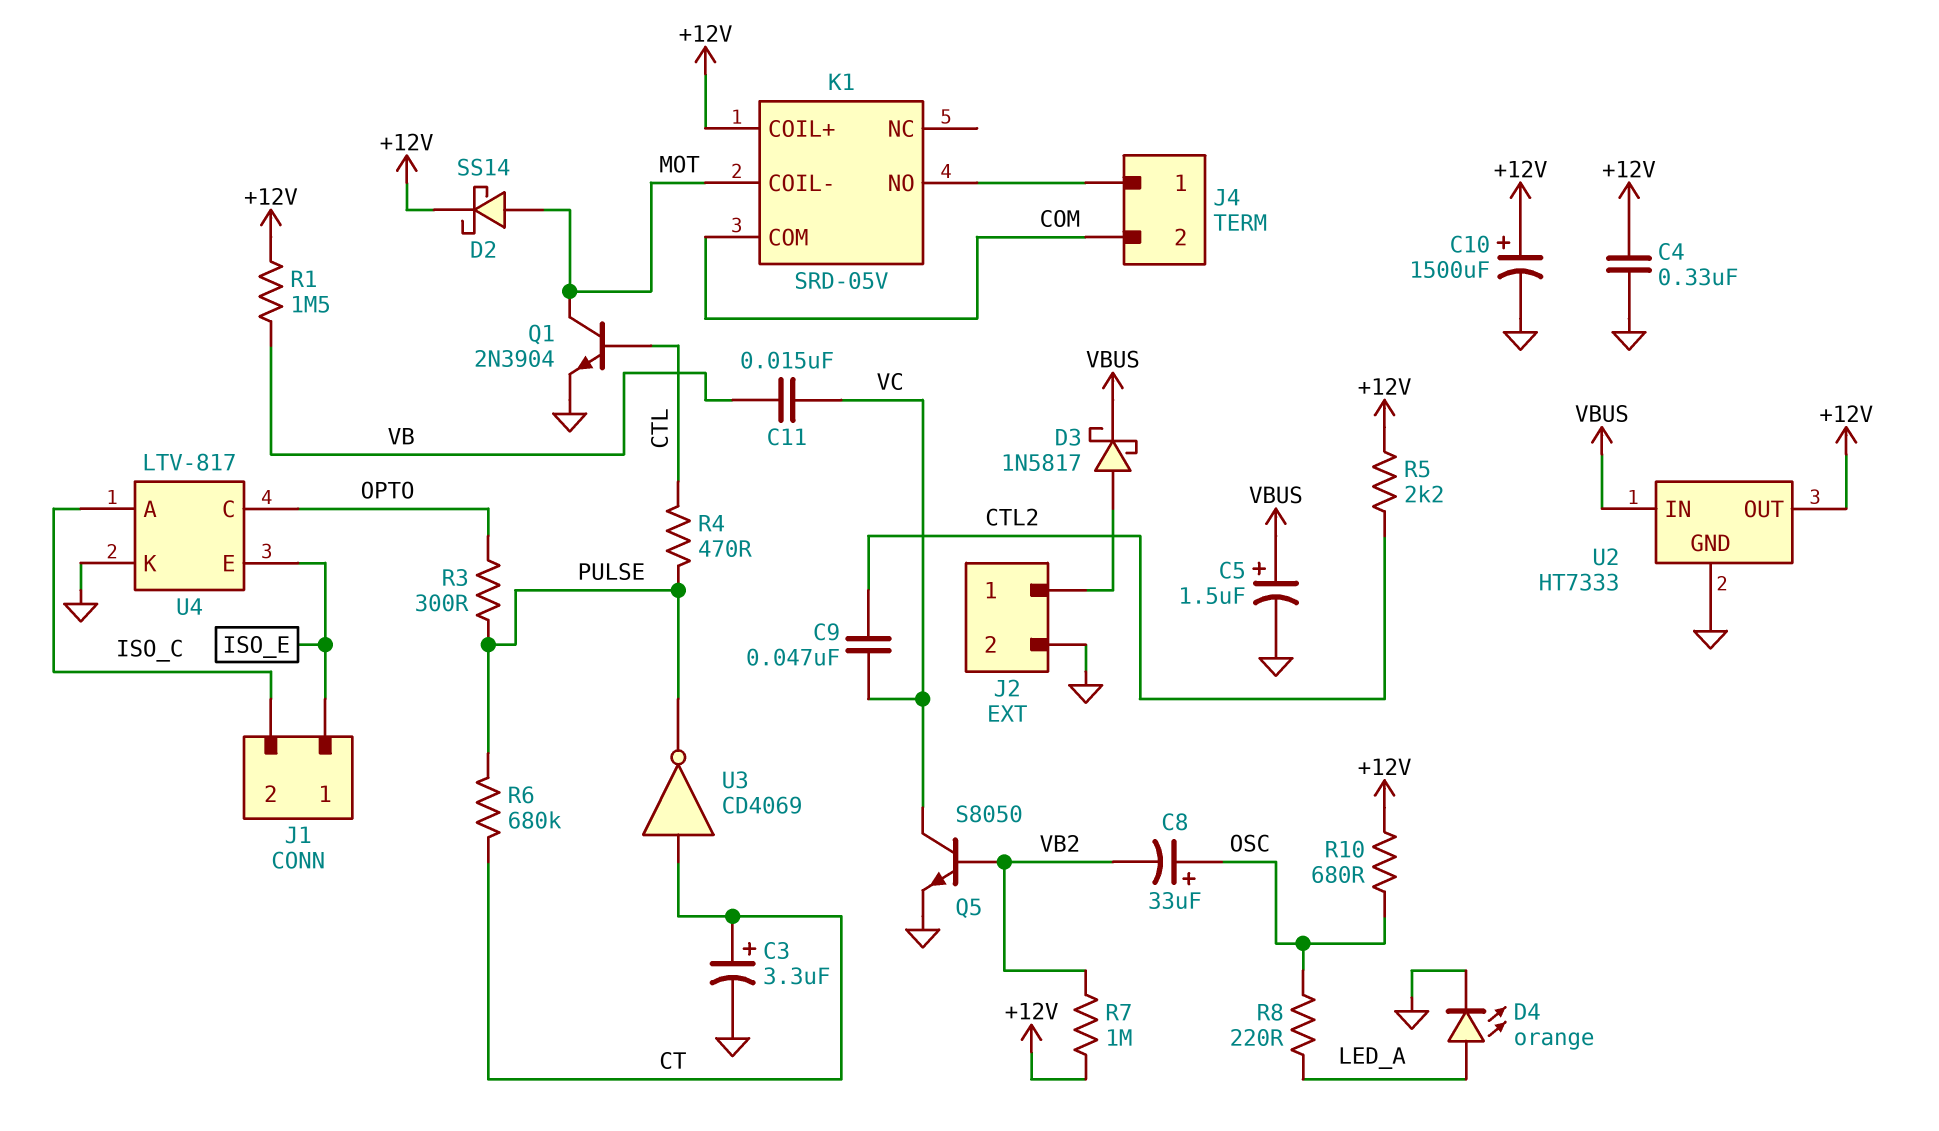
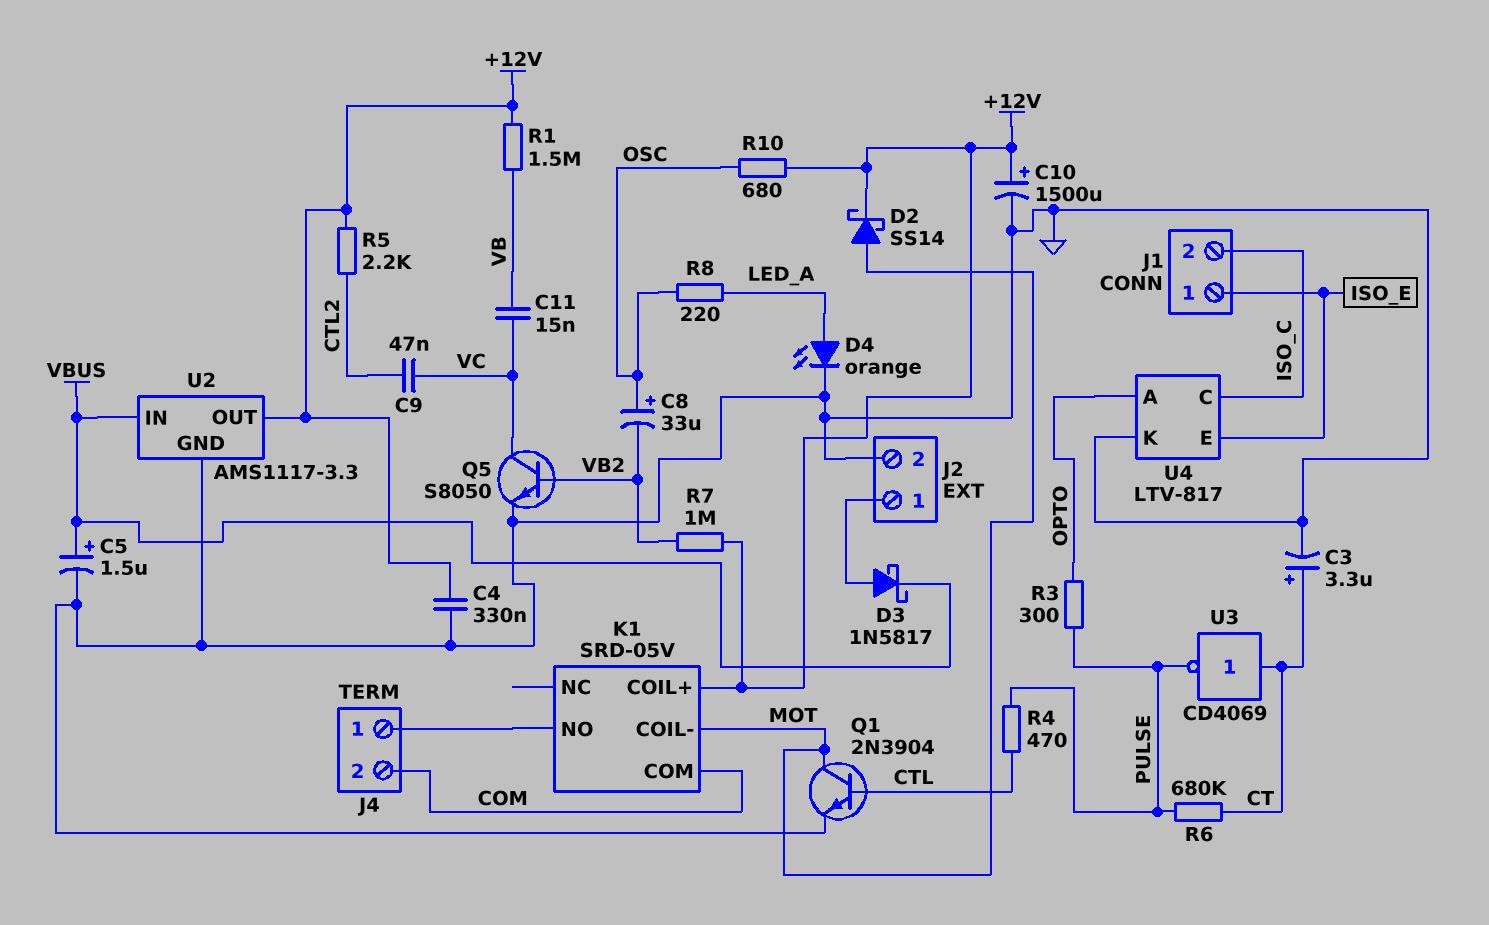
U2: HT7333 -> AMS1117-3.3
U4 pin A: ISO_C -> OPTO
U4 pin C: OPTO -> ISO_C

